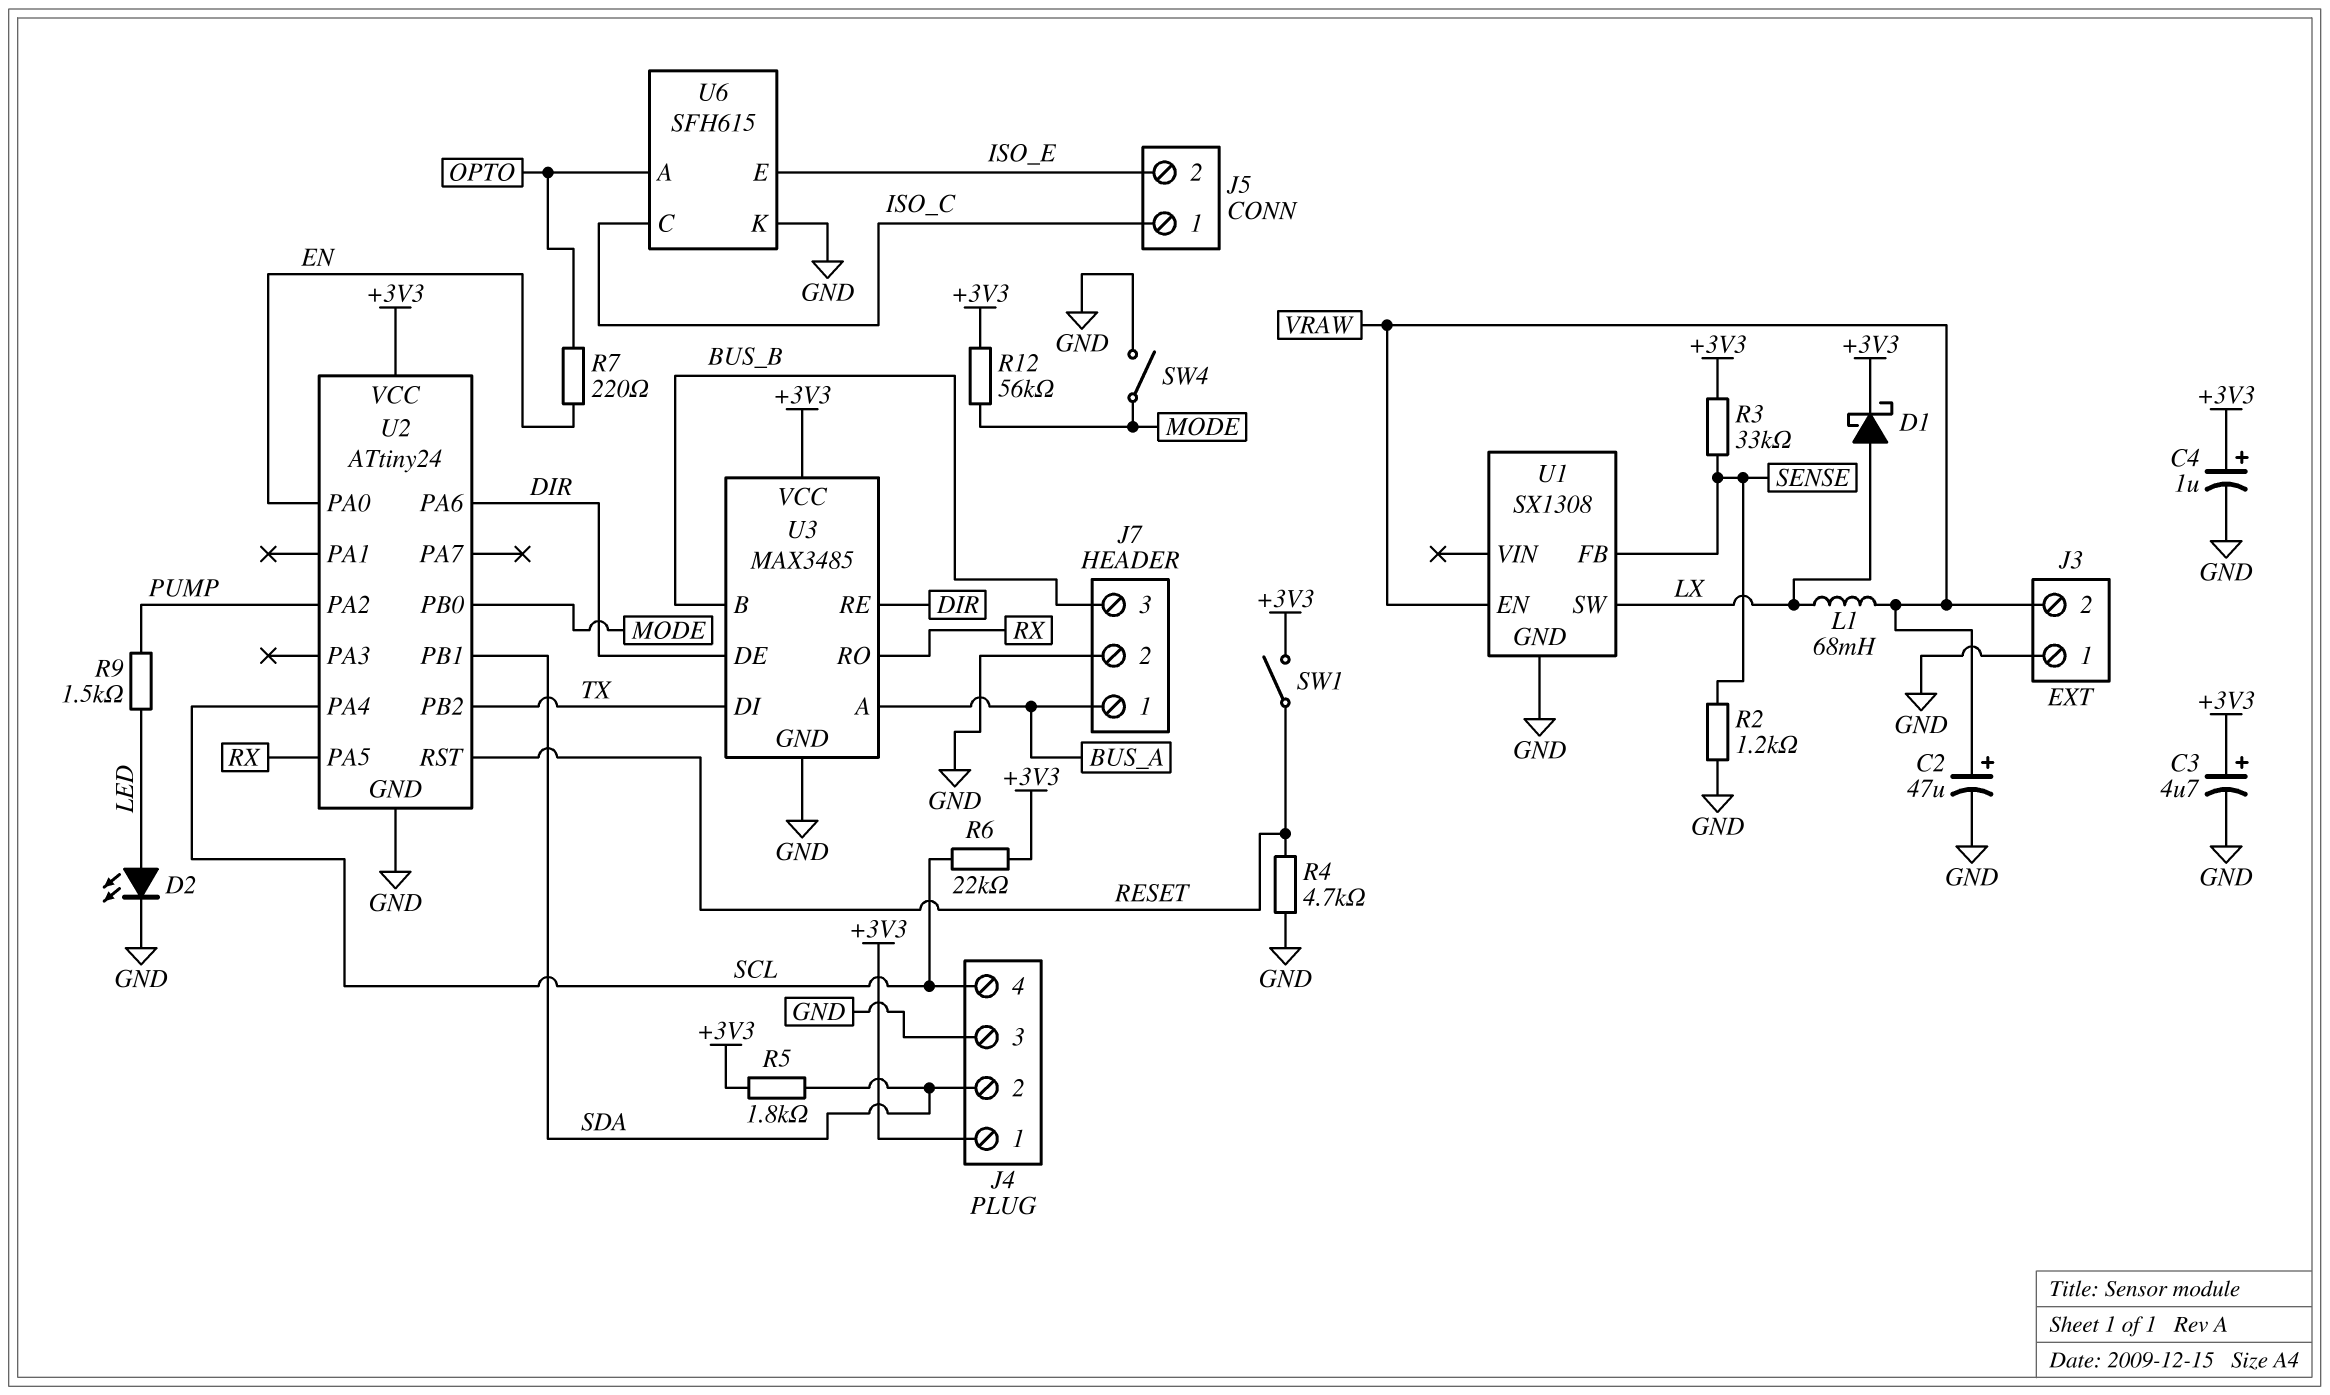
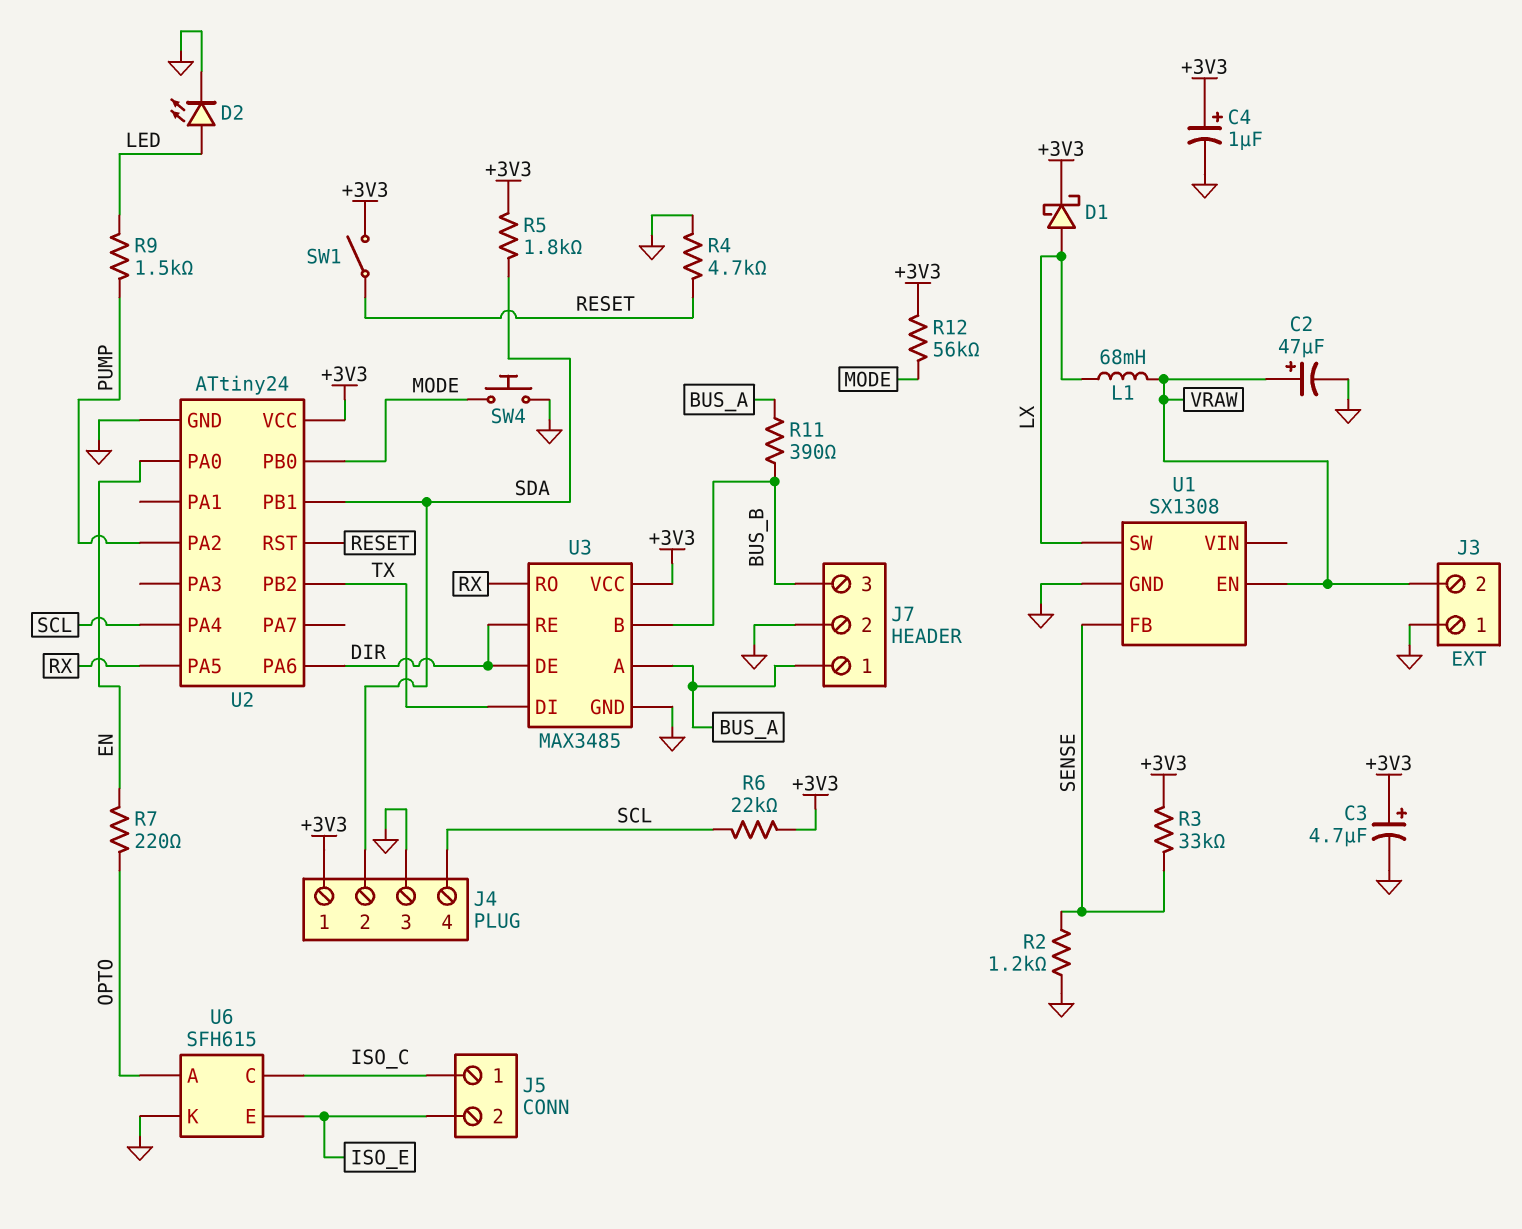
R11: none -> 390 (BUS_A, BUS_B)
SW4: switch (GND, MODE) -> button (GND, MODE)

